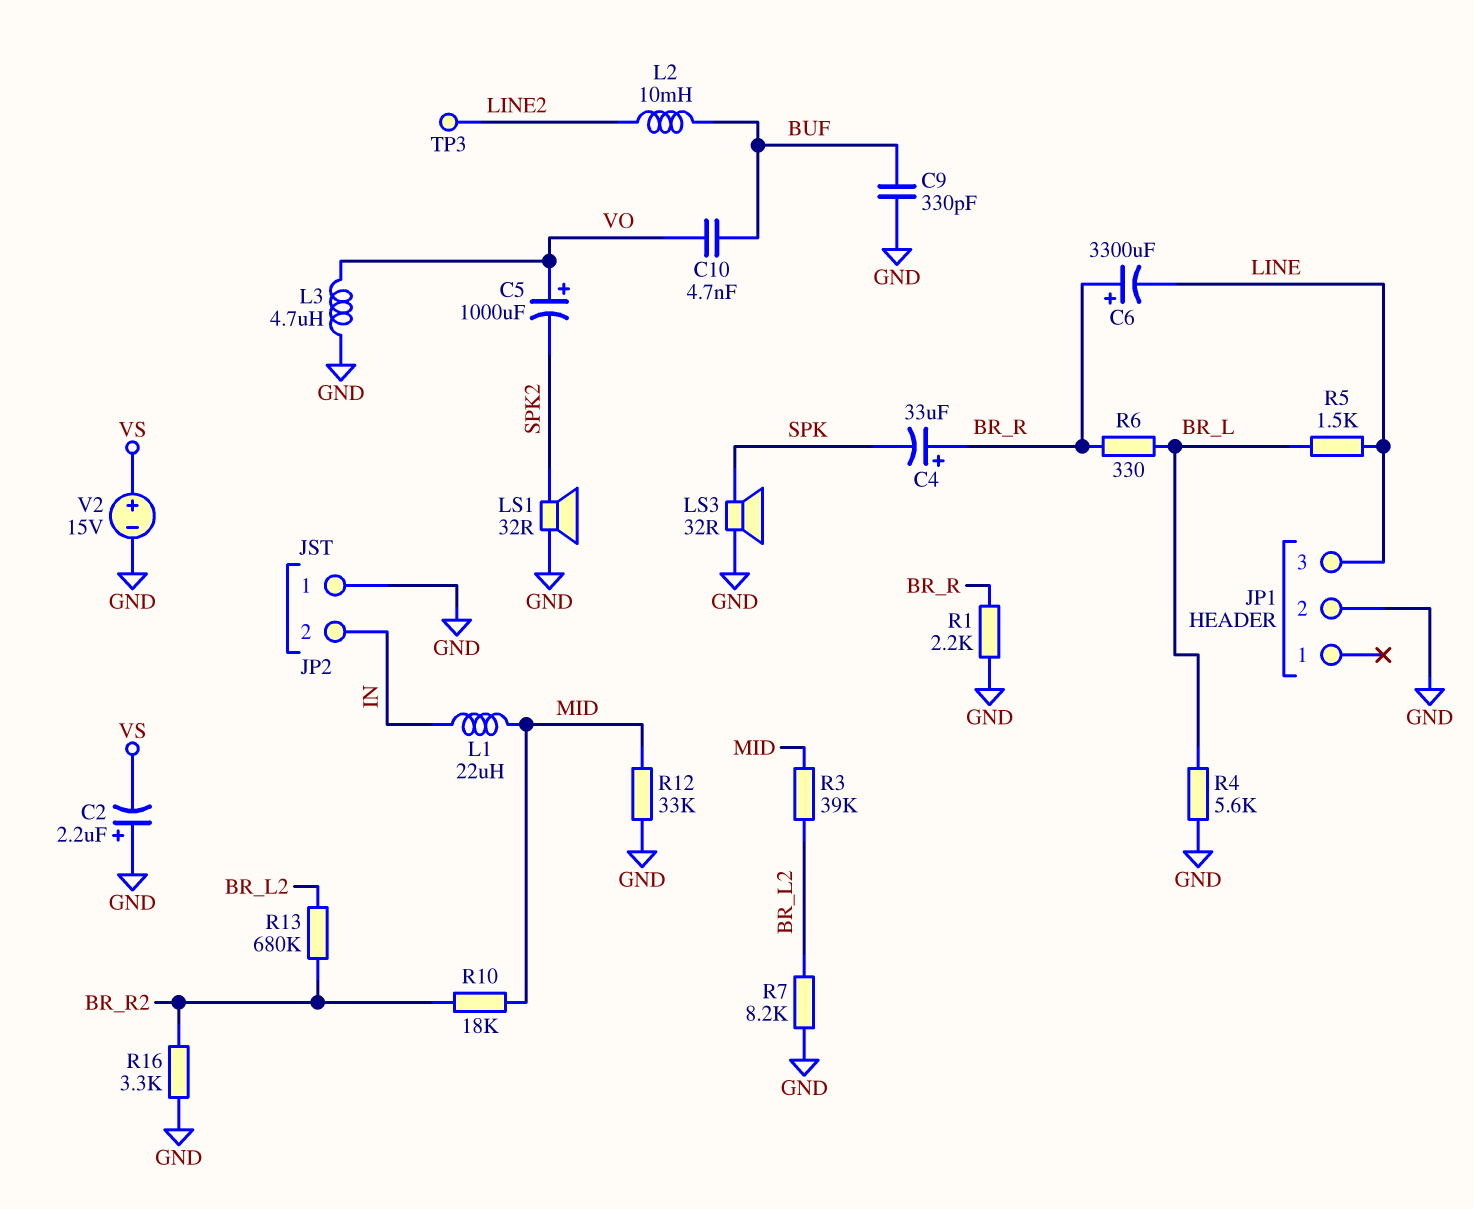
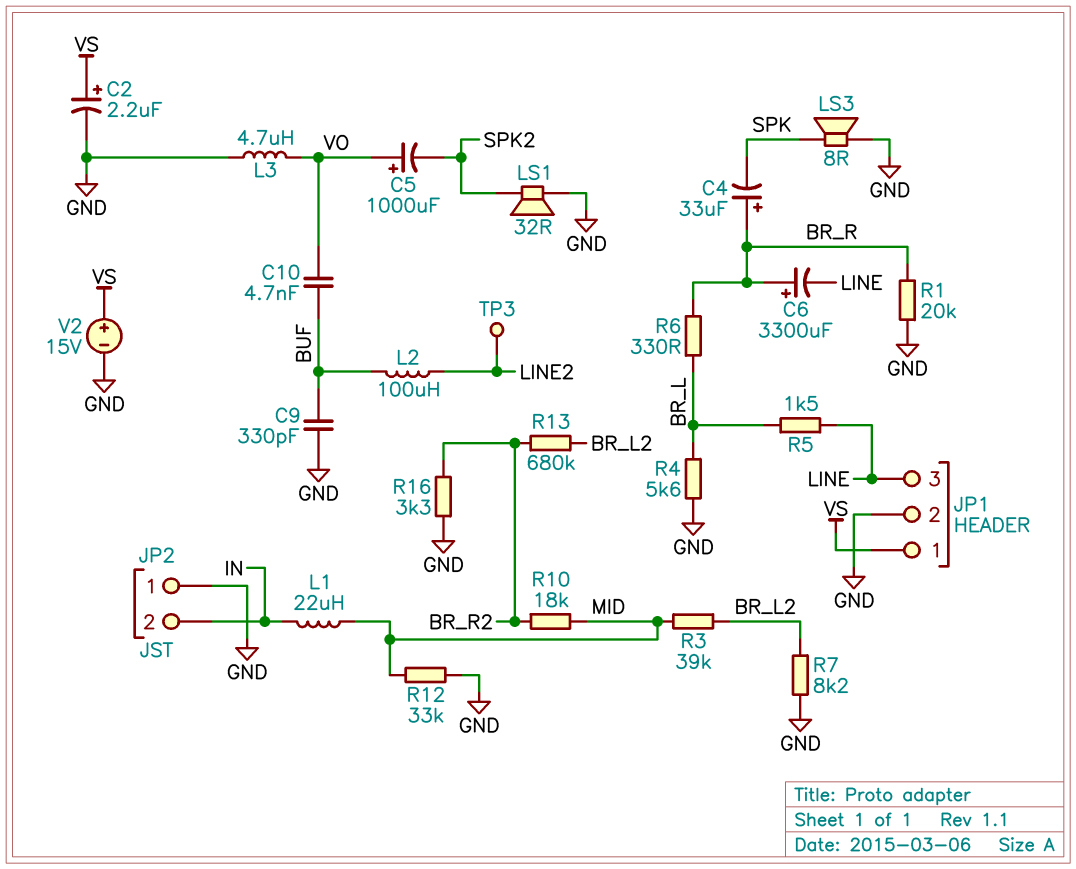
C2: 2.2uF (plus GND, minus VS) -> 2.2uF (plus VS, minus GND)
JP1 pin 1: none -> VS
L2: 10mH (BUF, LINE2) -> 100uH (BUF, LINE2)
LS3: speaker 32R (GND, SPK) -> speaker 8R (GND, SPK)
R1: 2.2k (BR_R, GND) -> 20k (BR_R, GND)

